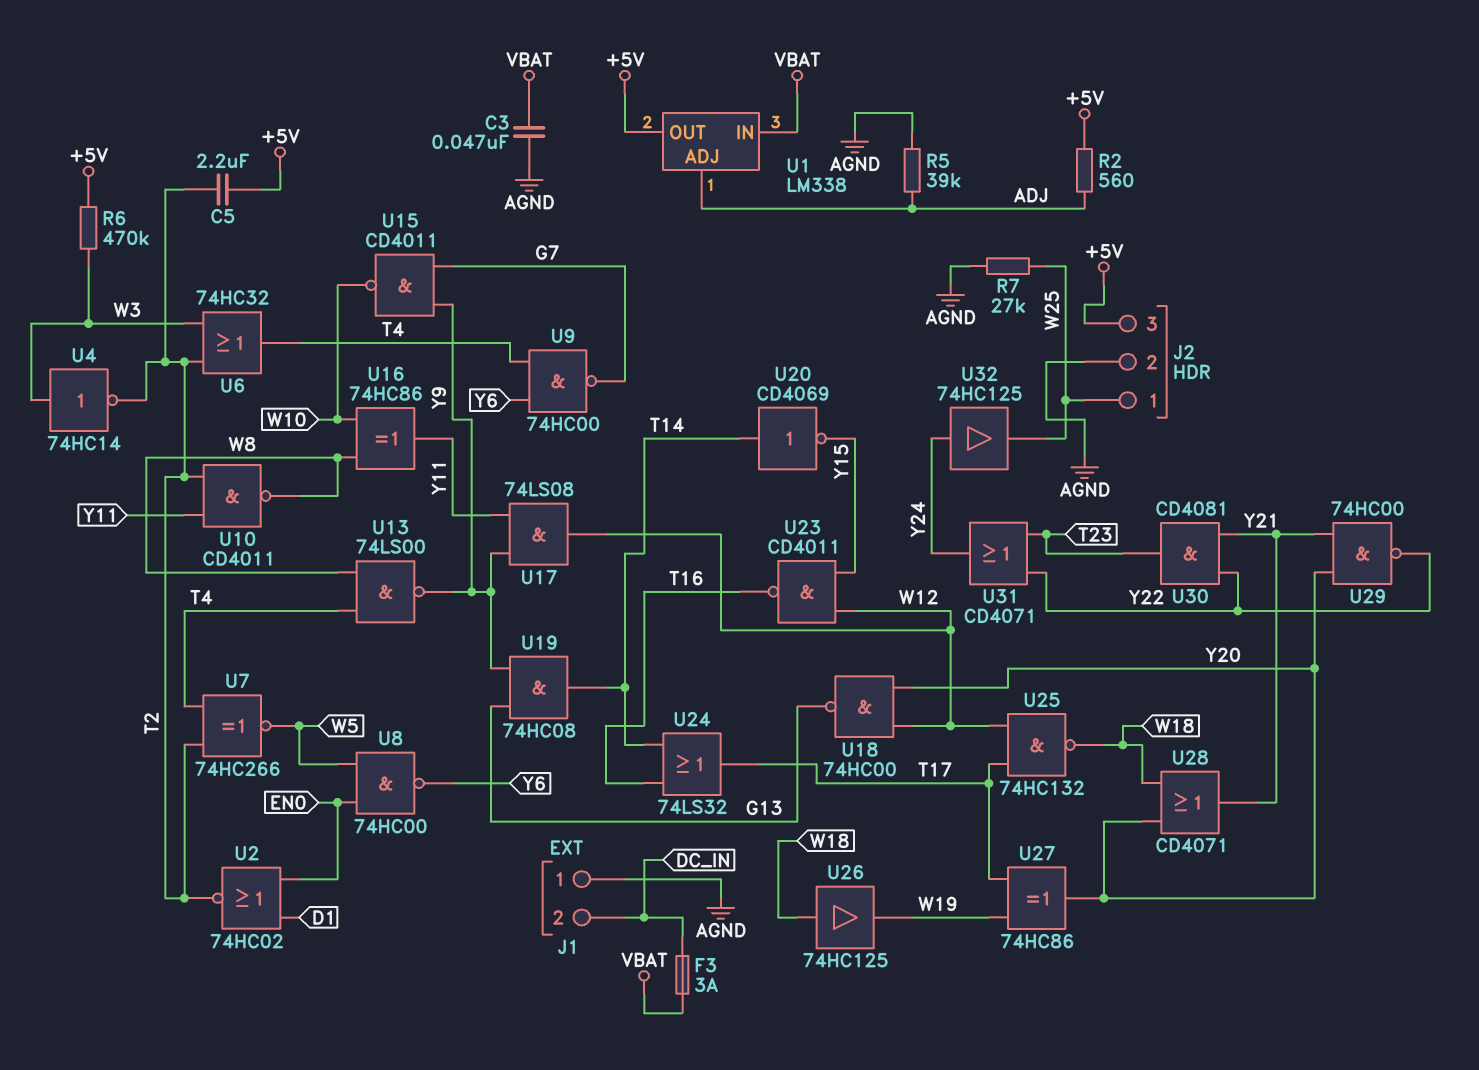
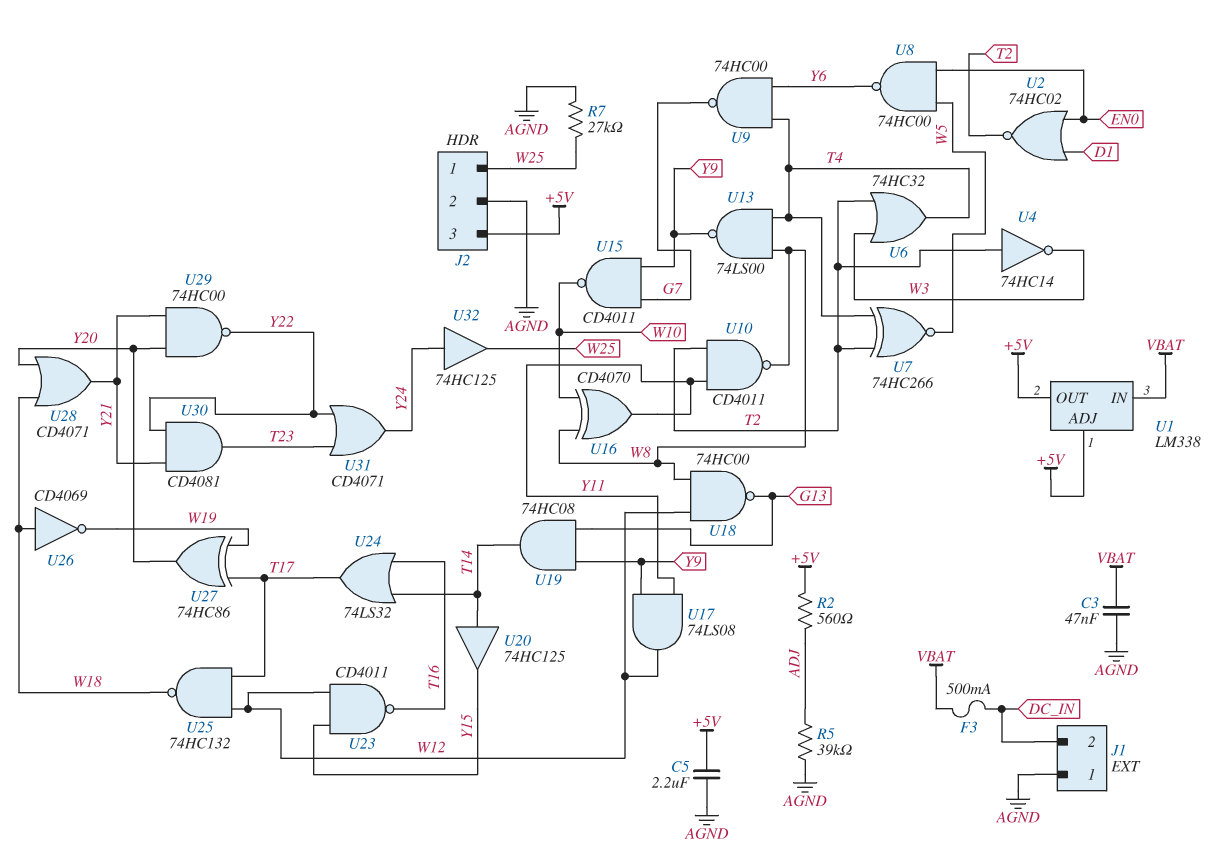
C5: 2.2uF (+5V, T2) -> 2.2uF (+5V, AGND)
F3: 3A (DC_IN, VBAT) -> 500mA (DC_IN, VBAT)
R6: 470k (+5V, W3) -> none
U1 pin ADJ: ADJ -> +5V
U4: NOT 74HC14 (in W3, out T2) -> NOT 74HC14 (in T2, out W3)
U16: XOR 74HC86 (in W8, in W10, out Y11) -> XOR CD4070 (in W8, in W10, out Y11)
U18: NAND 74HC00 (in W12, in Y20, out G13) -> NAND 74HC00 (in W8, in W12, out G13)
U20: NOT CD4069 (in T14, out Y15) -> buffer 74HC125 (in T14, out Y15)
U26: buffer 74HC125 (in W18, out W19) -> NOT CD4069 (in W18, out W19)

